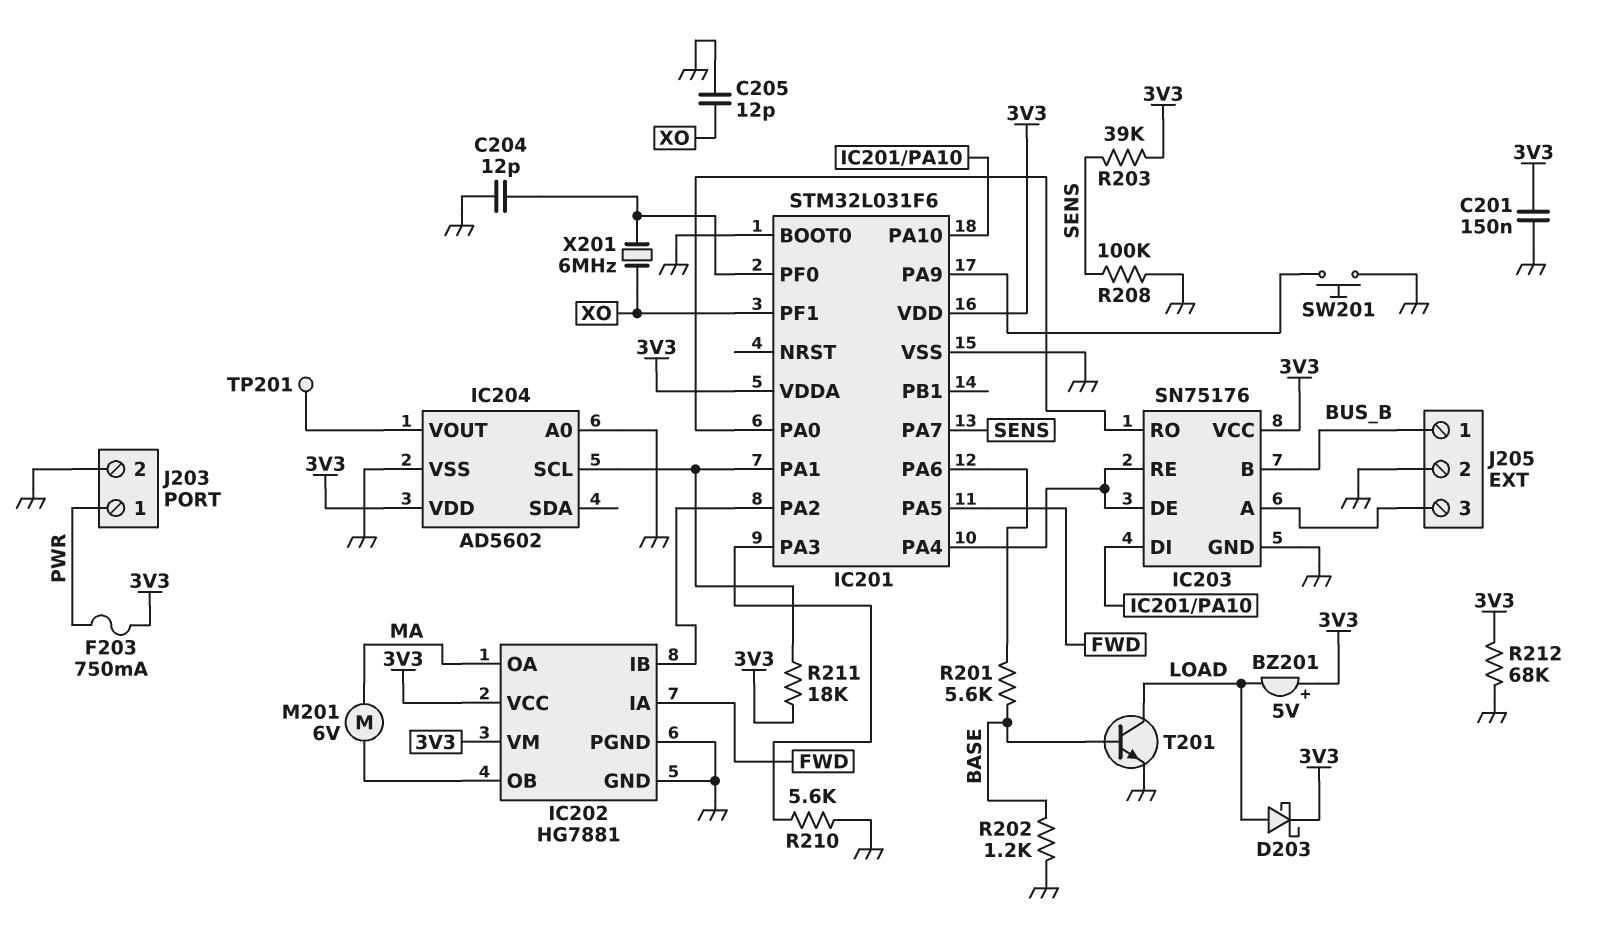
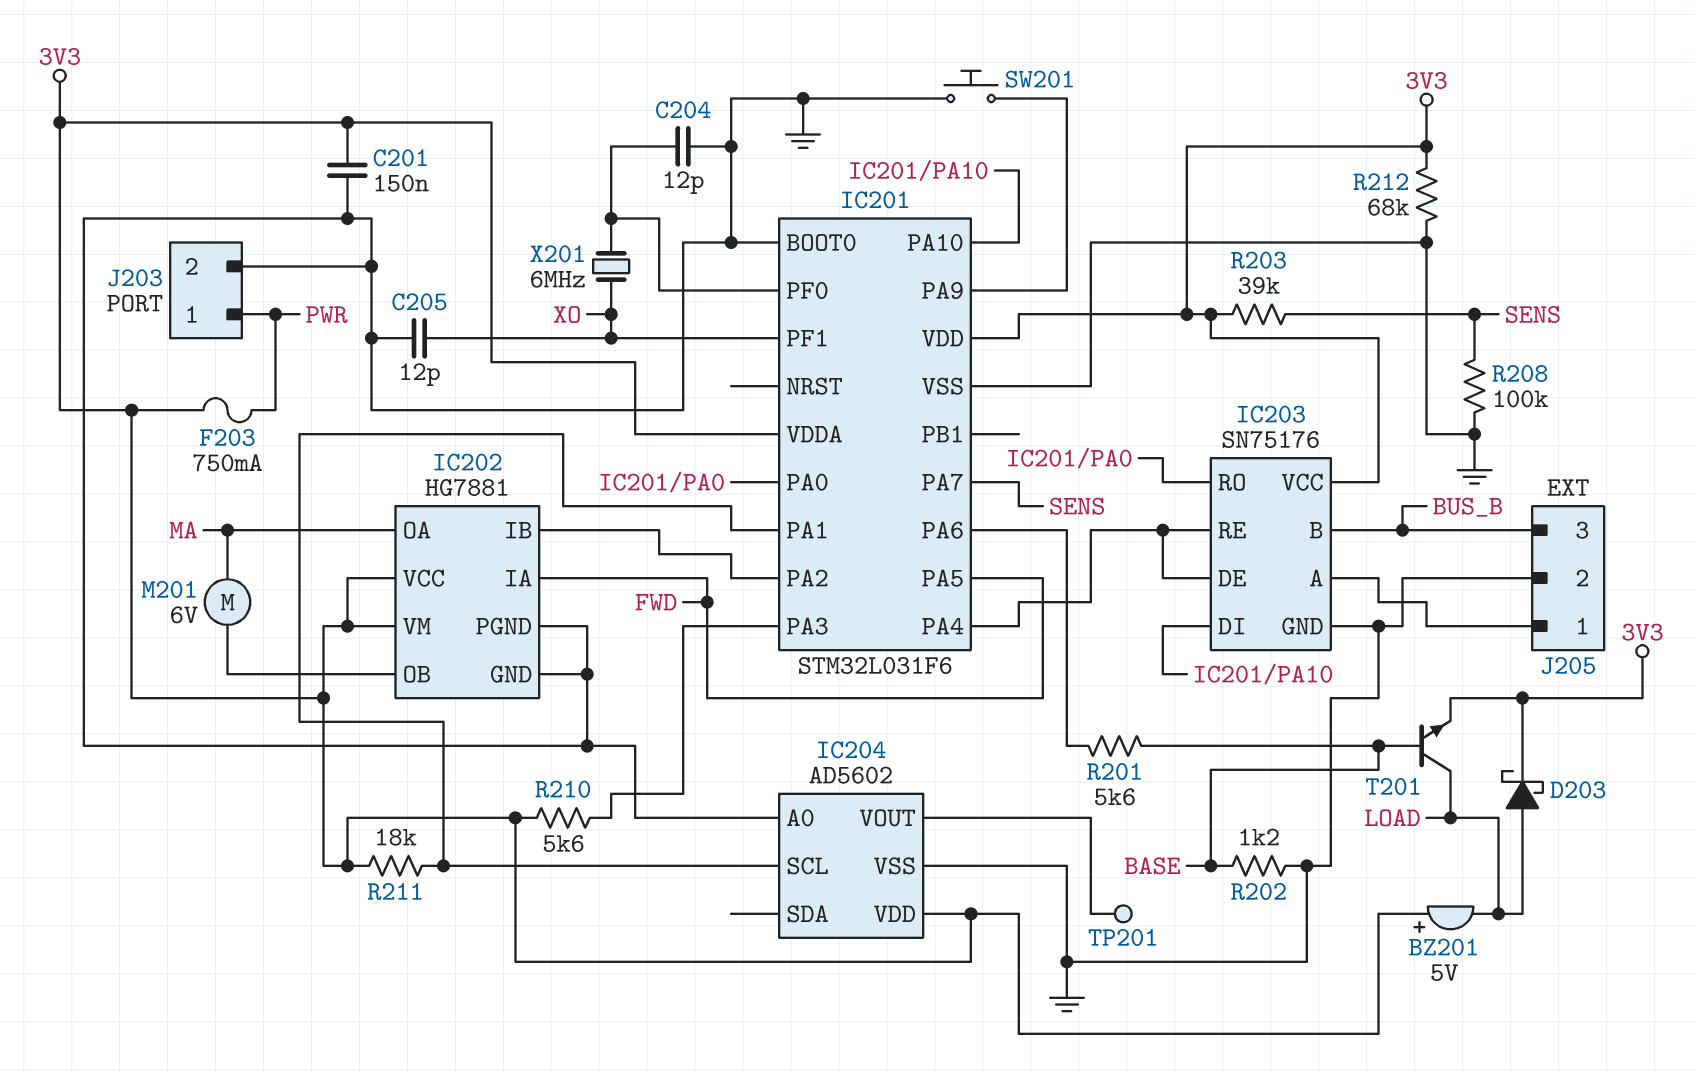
J205 pin 1: BUS_B -> IC203/A
J205 pin 3: IC203/A -> BUS_B
R210: 5.6k (GND, IC201/PA3) -> 5.6k (3V3, IC201/PA3)
T201: NPN (B BASE, C LOAD, E GND) -> NPN (B BASE, C LOAD, E 3V3)

